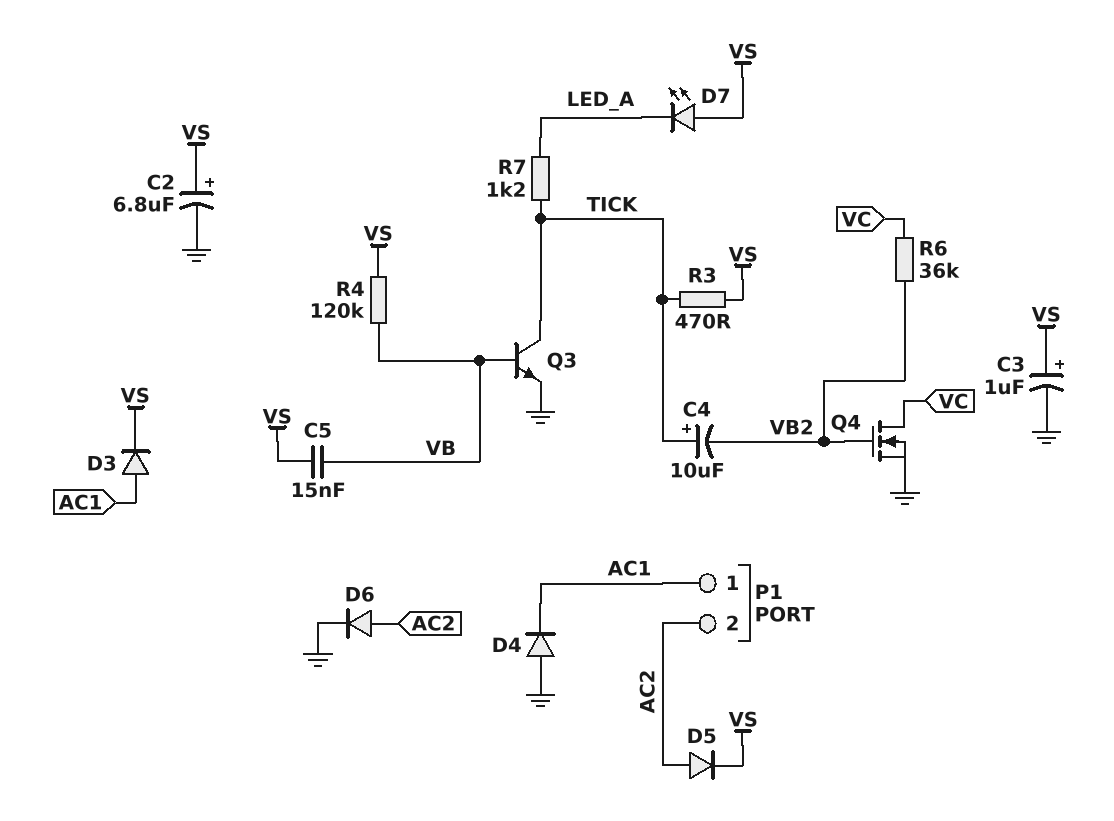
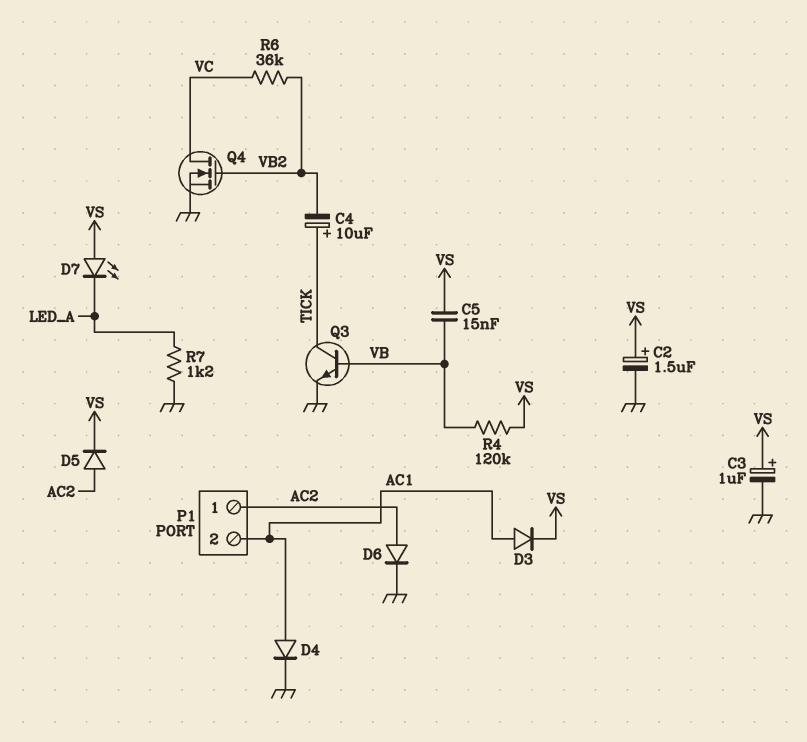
C2: 6.8uF (plus VS, minus GND) -> 1.5uF (plus VS, minus GND)
D4: diode (A GND, K AC1) -> diode (A AC1, K GND)
P1 pin 1: AC1 -> AC2
P1 pin 2: AC2 -> AC1
R3: 470 (TICK, VS) -> none
R7: 1.2k (LED_A, TICK) -> 1.2k (GND, LED_A)

